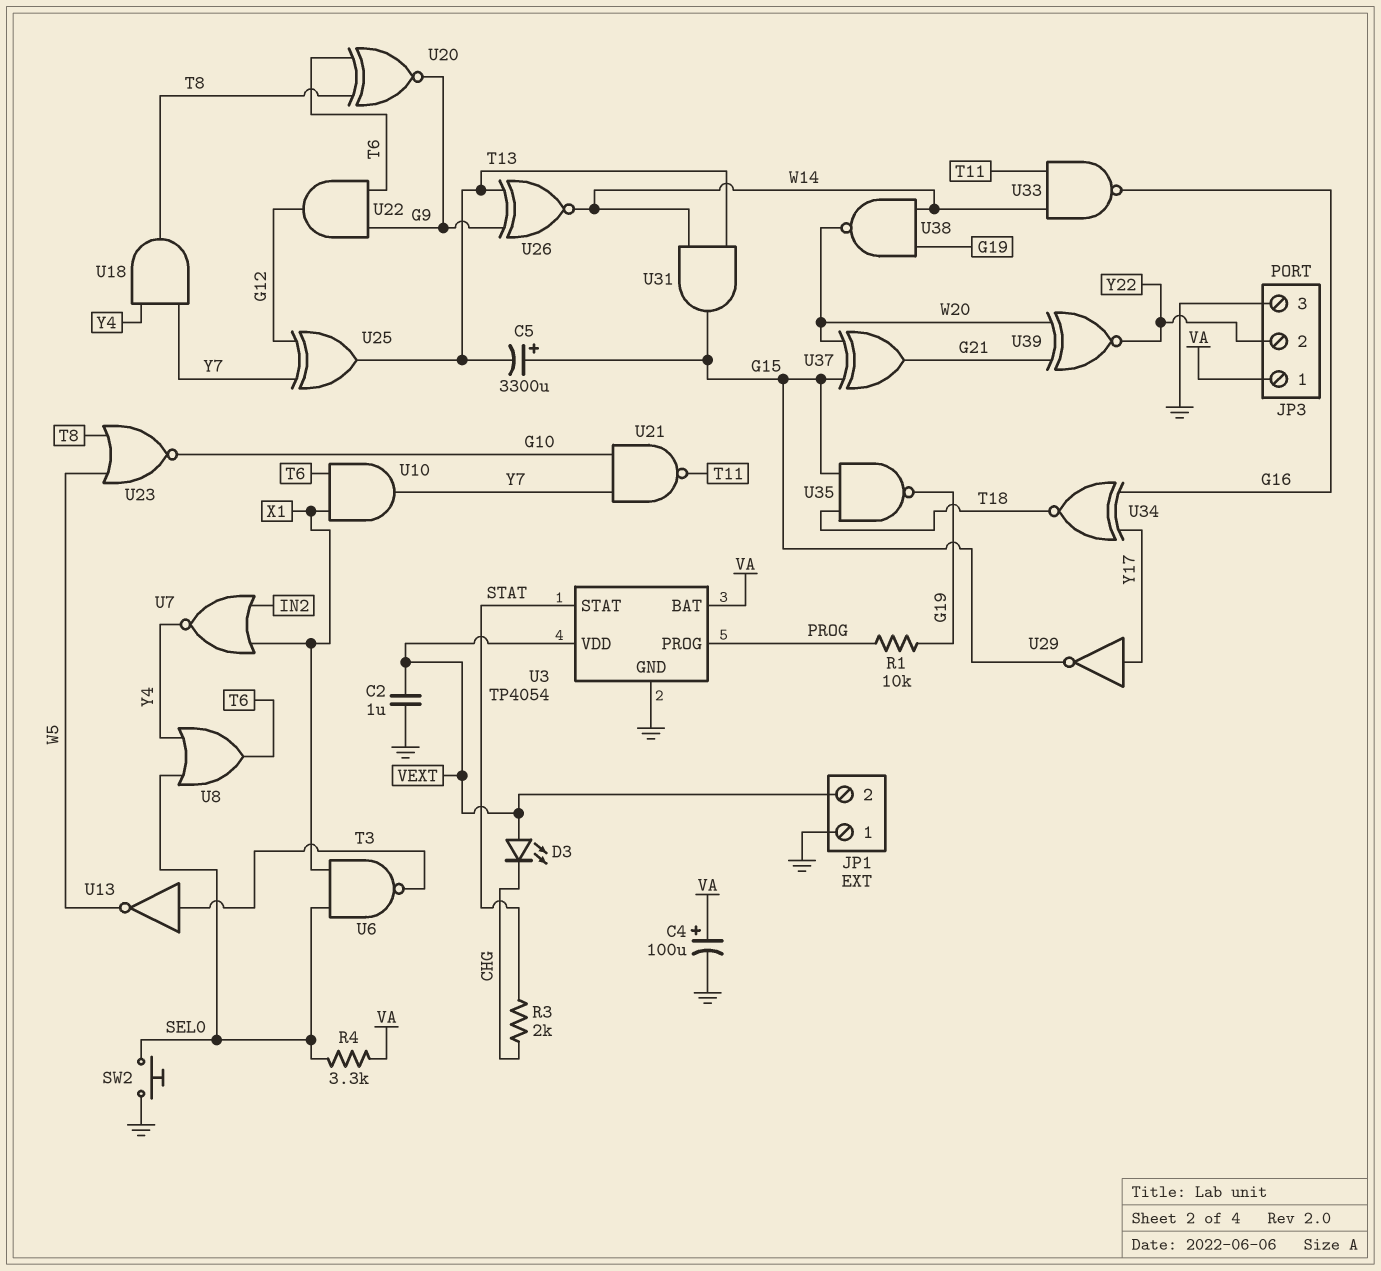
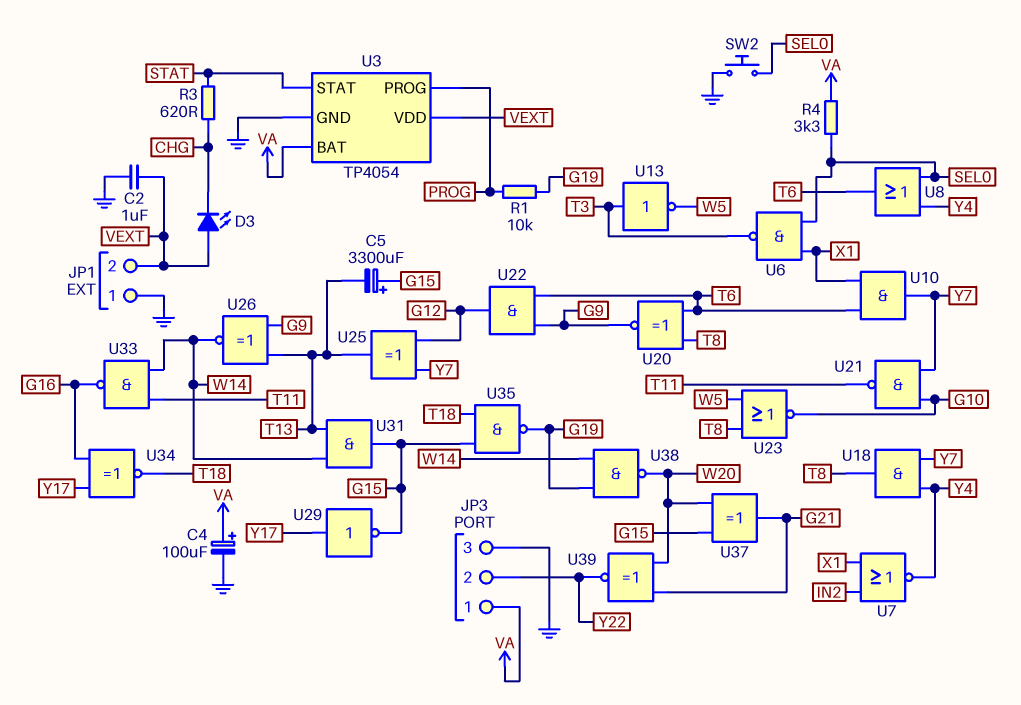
R3: 2k (CHG, STAT) -> 620 (CHG, STAT)

